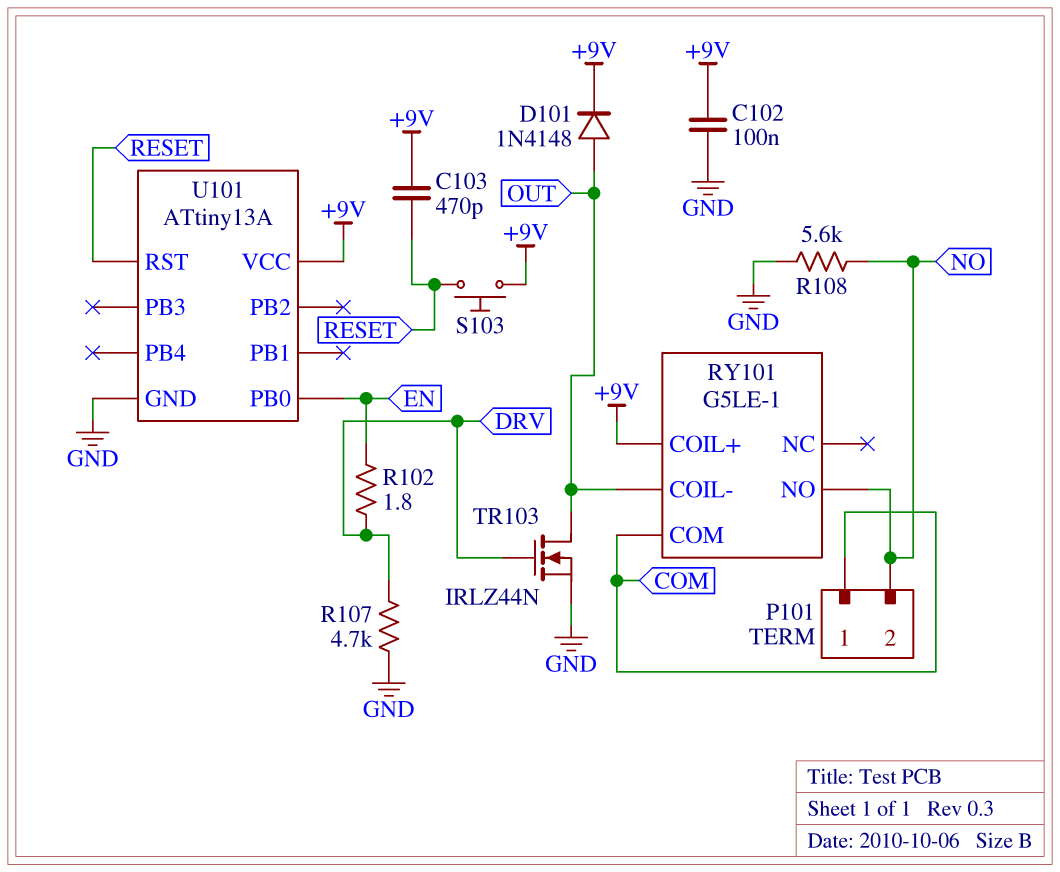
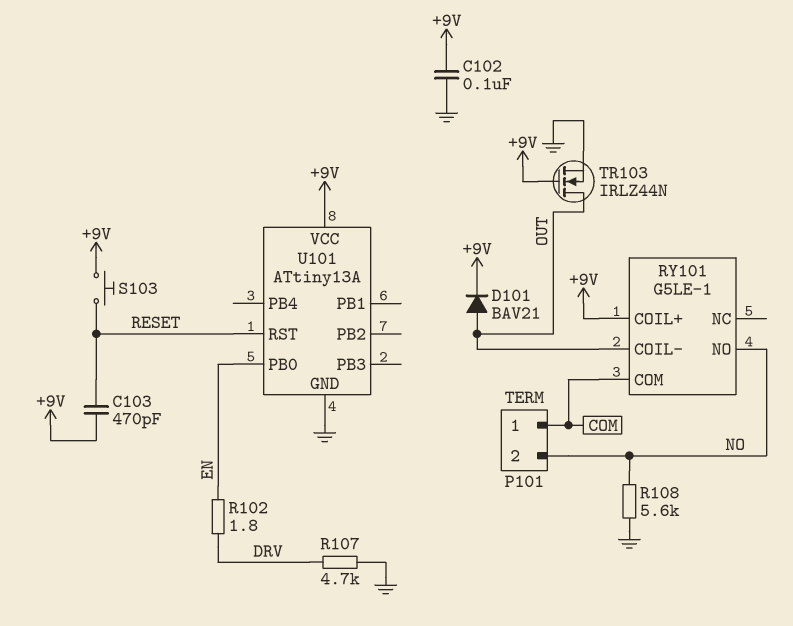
D101: diode 1N4148 (A OUT, K +9V) -> diode BAV21 (A OUT, K +9V)
TR103: NMOS IRLZ44N (G DRV, D OUT, S GND) -> NMOS IRLZ44N (G +9V, D OUT, S GND)

